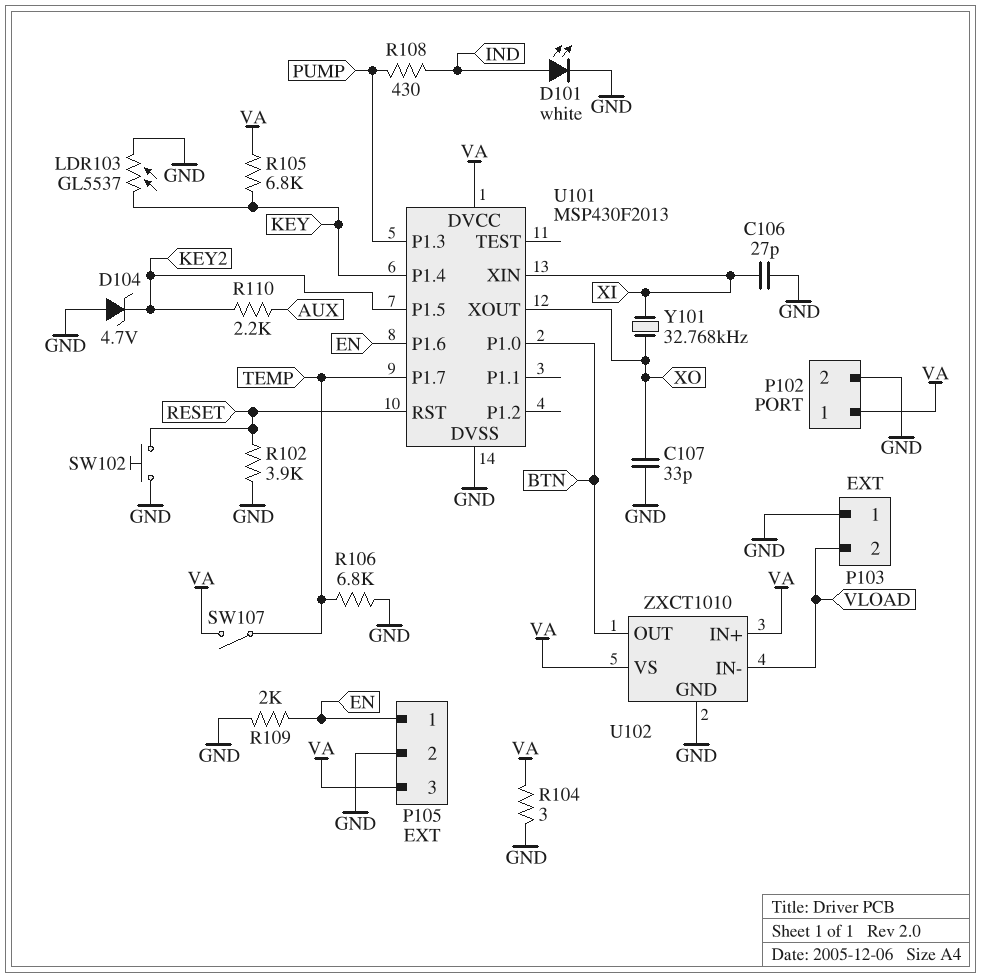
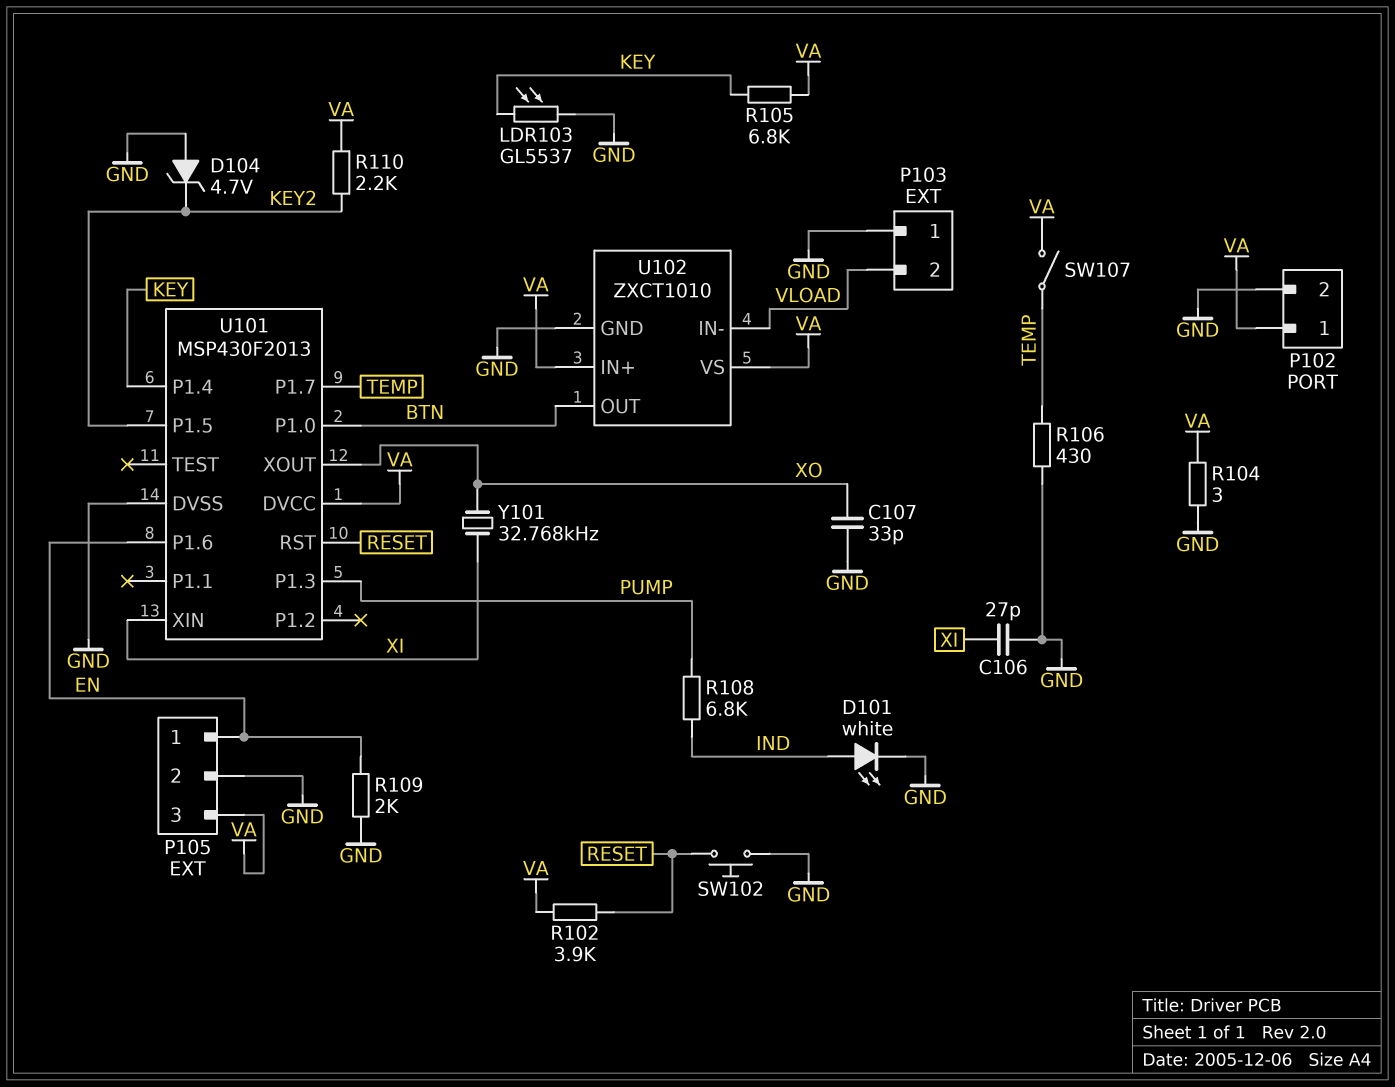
R102: 3.9k (GND, RESET) -> 3.9k (RESET, VA)
R106: 6.8k (GND, TEMP) -> 430 (GND, TEMP)
R108: 430 (IND, PUMP) -> 6.8k (IND, PUMP)
R110: 2.2k (AUX, KEY2) -> 2.2k (KEY2, VA)

